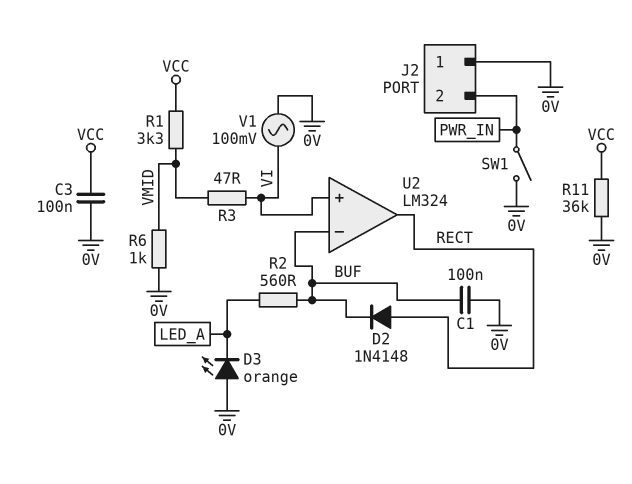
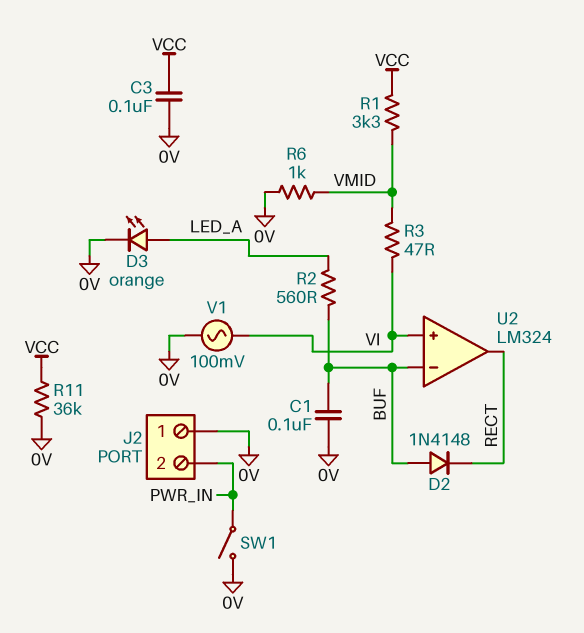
D2: diode 1N4148 (A RECT, K BUF) -> diode 1N4148 (A BUF, K RECT)
D3: LED orange (A 0V, K LED_A) -> LED orange (A LED_A, K 0V)

